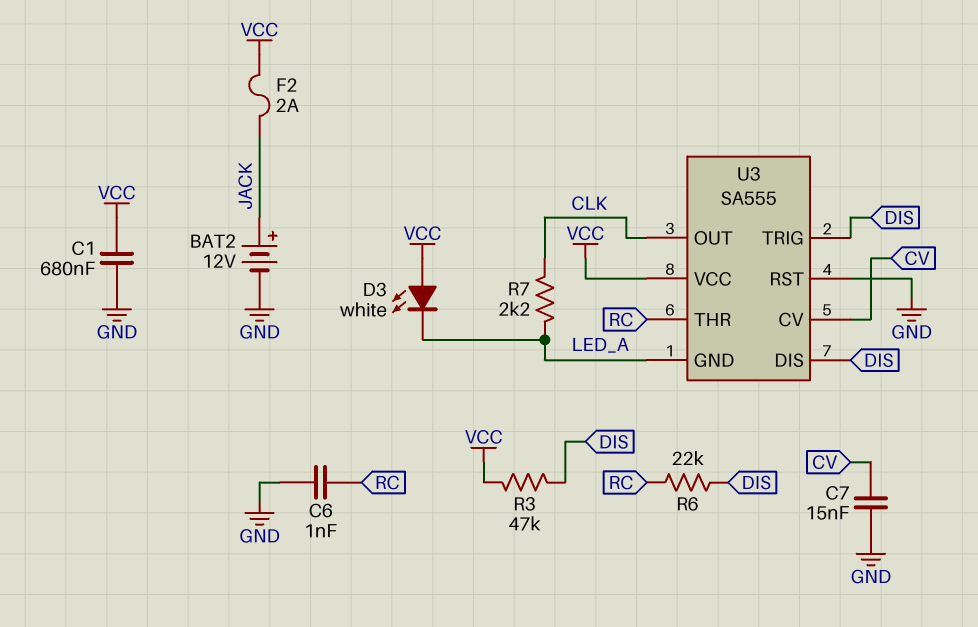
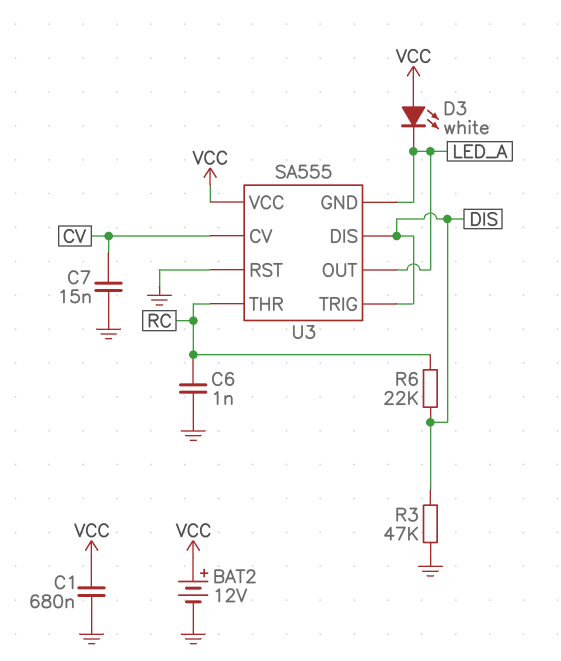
BAT2: 12V (plus JACK, minus GND) -> 12V (plus VCC, minus GND)
F2: 2A (JACK, VCC) -> none
R3: 47k (DIS, VCC) -> 47k (DIS, GND)
R7: 2.2k (CLK, LED_A) -> none
U3 pin OUT: CLK -> LED_A

